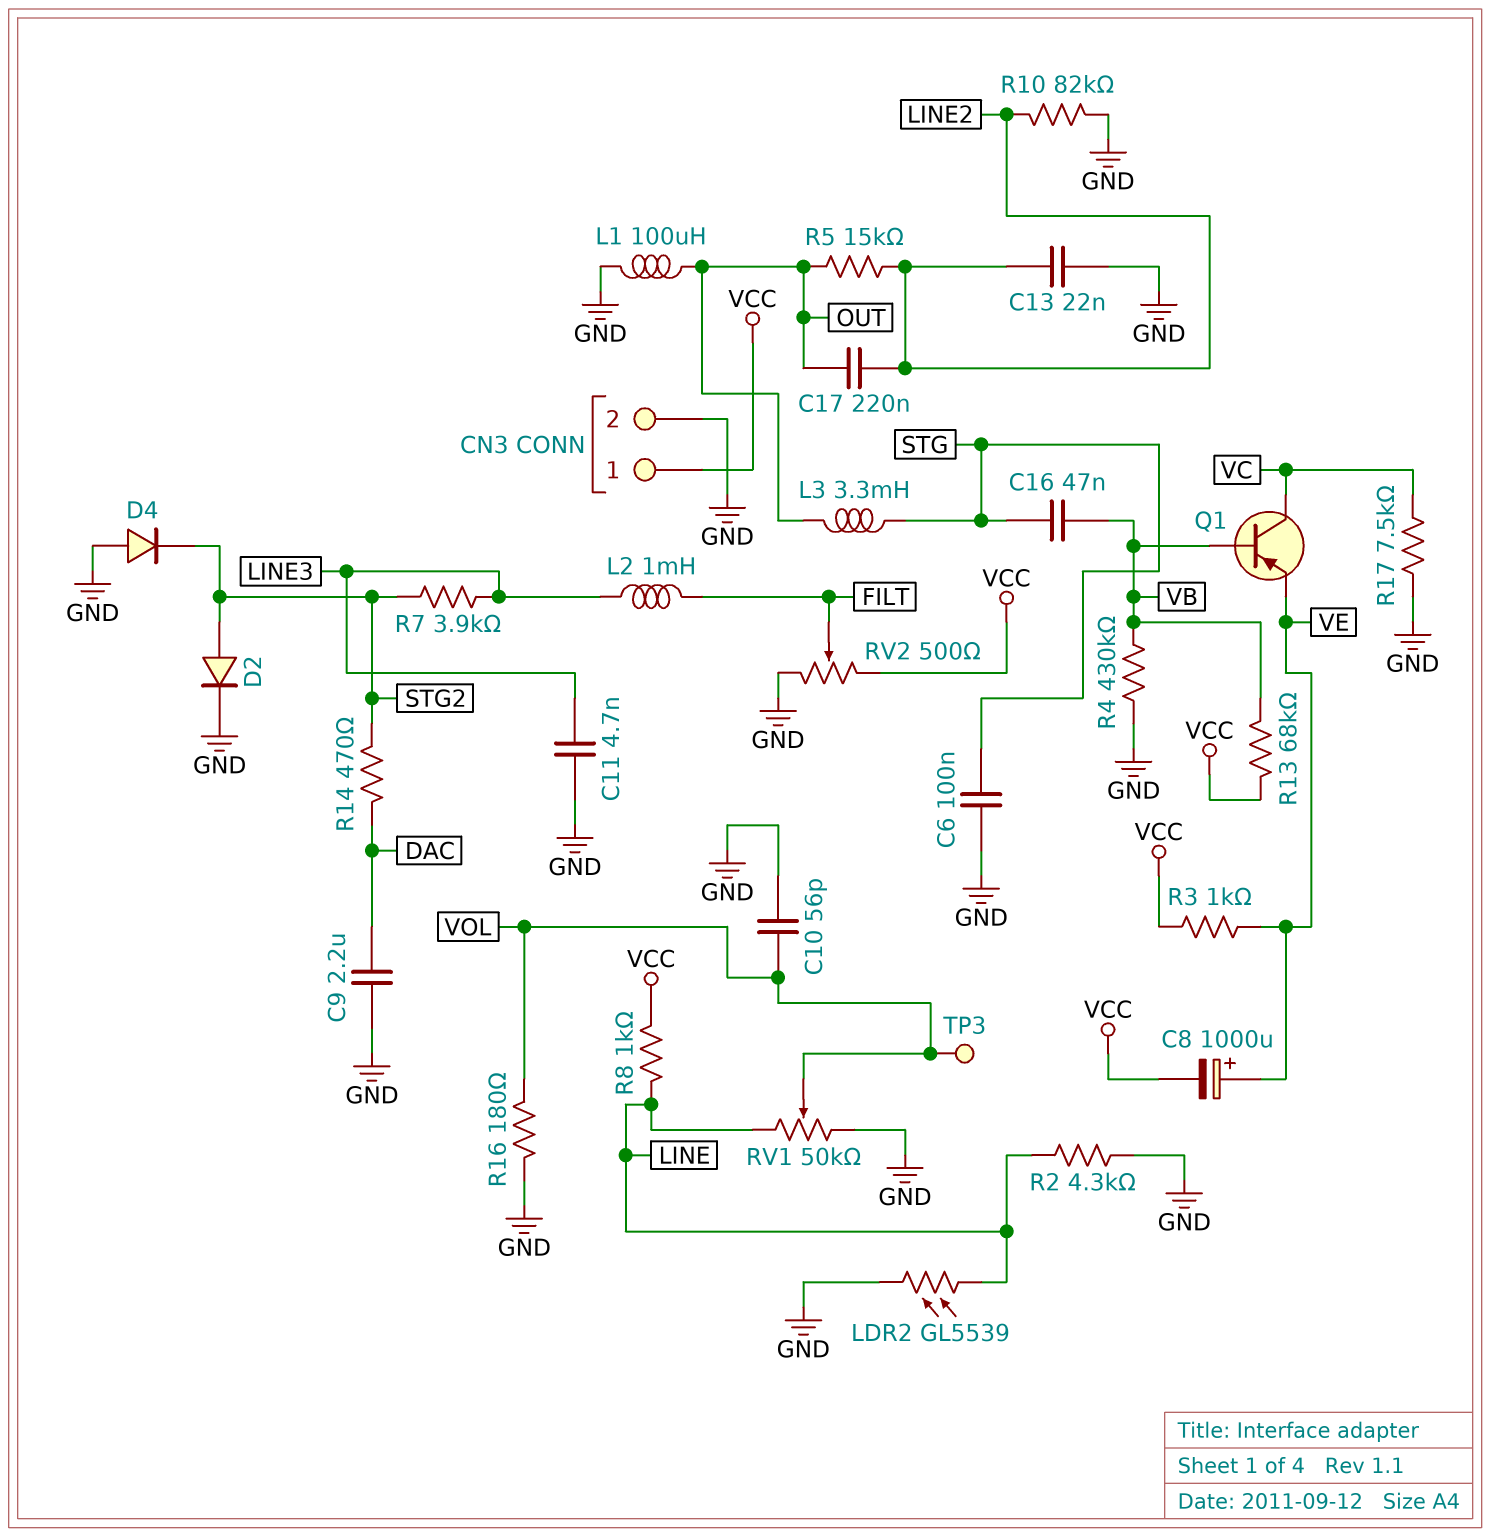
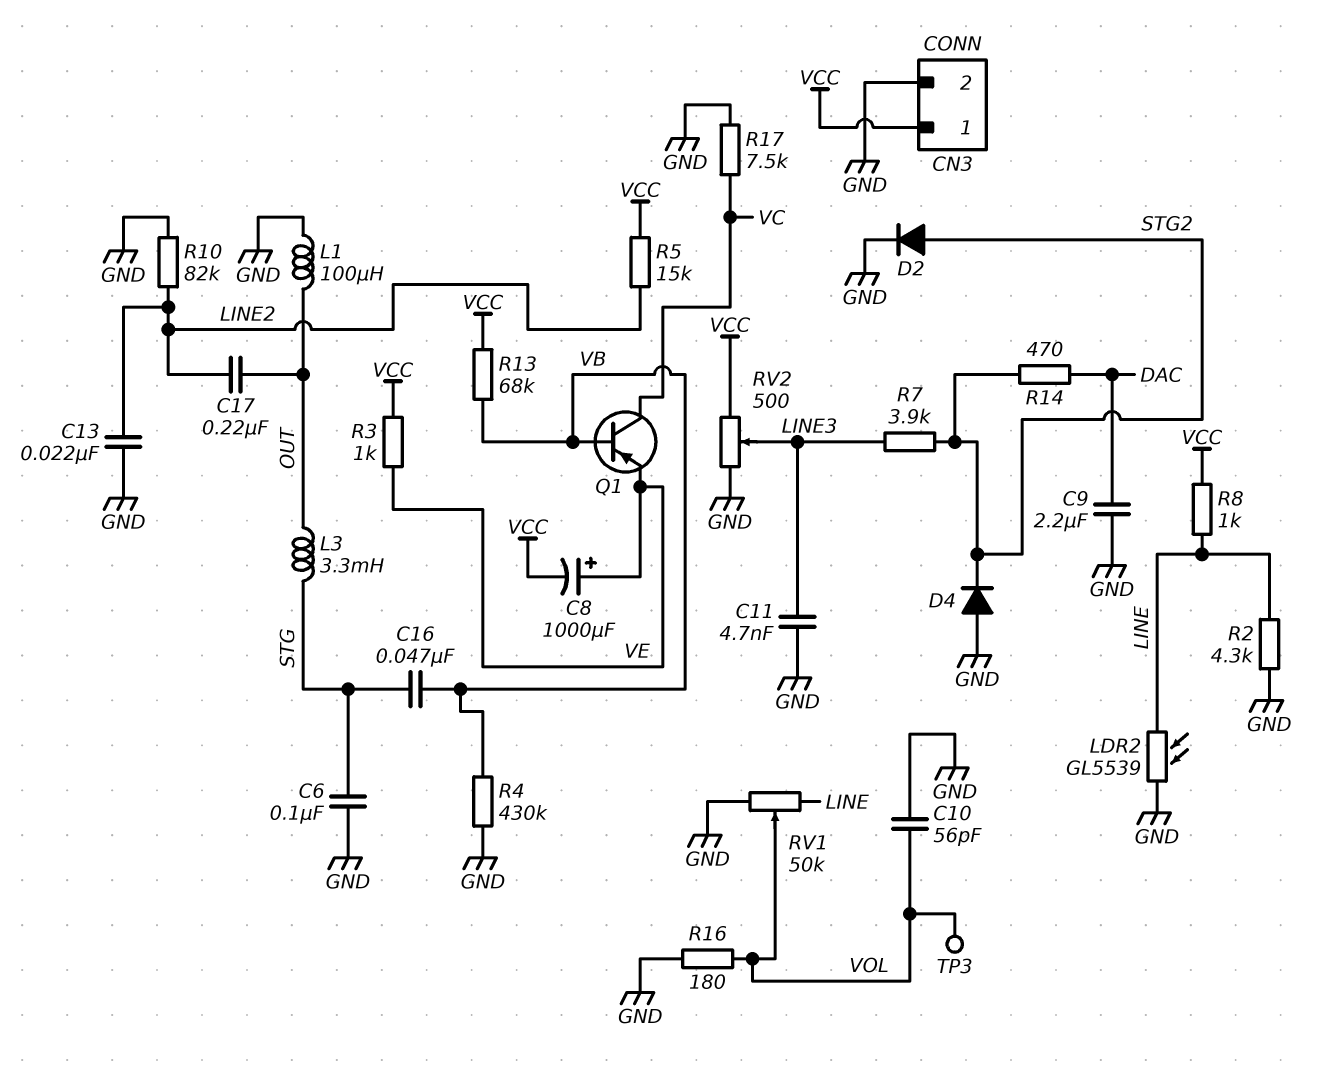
L2: 1mH (FILT, LINE3) -> none
R5: 15k (LINE2, OUT) -> 15k (LINE2, VCC)
RV2: 500 (GND, VCC, wiper FILT) -> 500 (GND, VCC, wiper LINE3)

